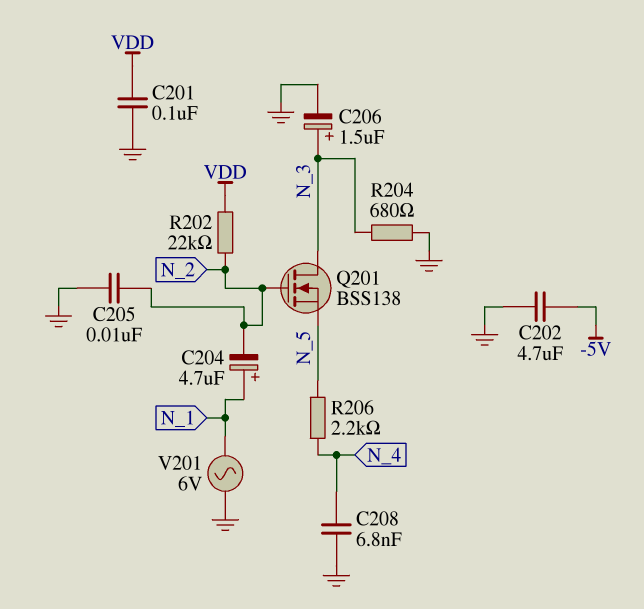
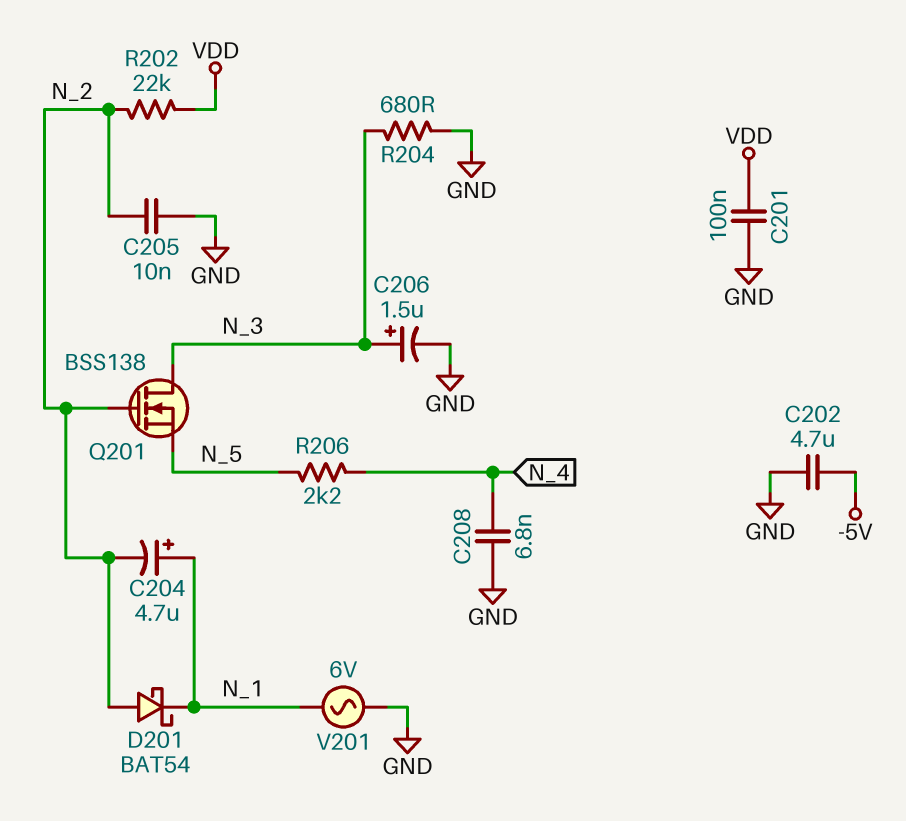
D201: none -> schottky BAT54 (A N_2, K N_1)

